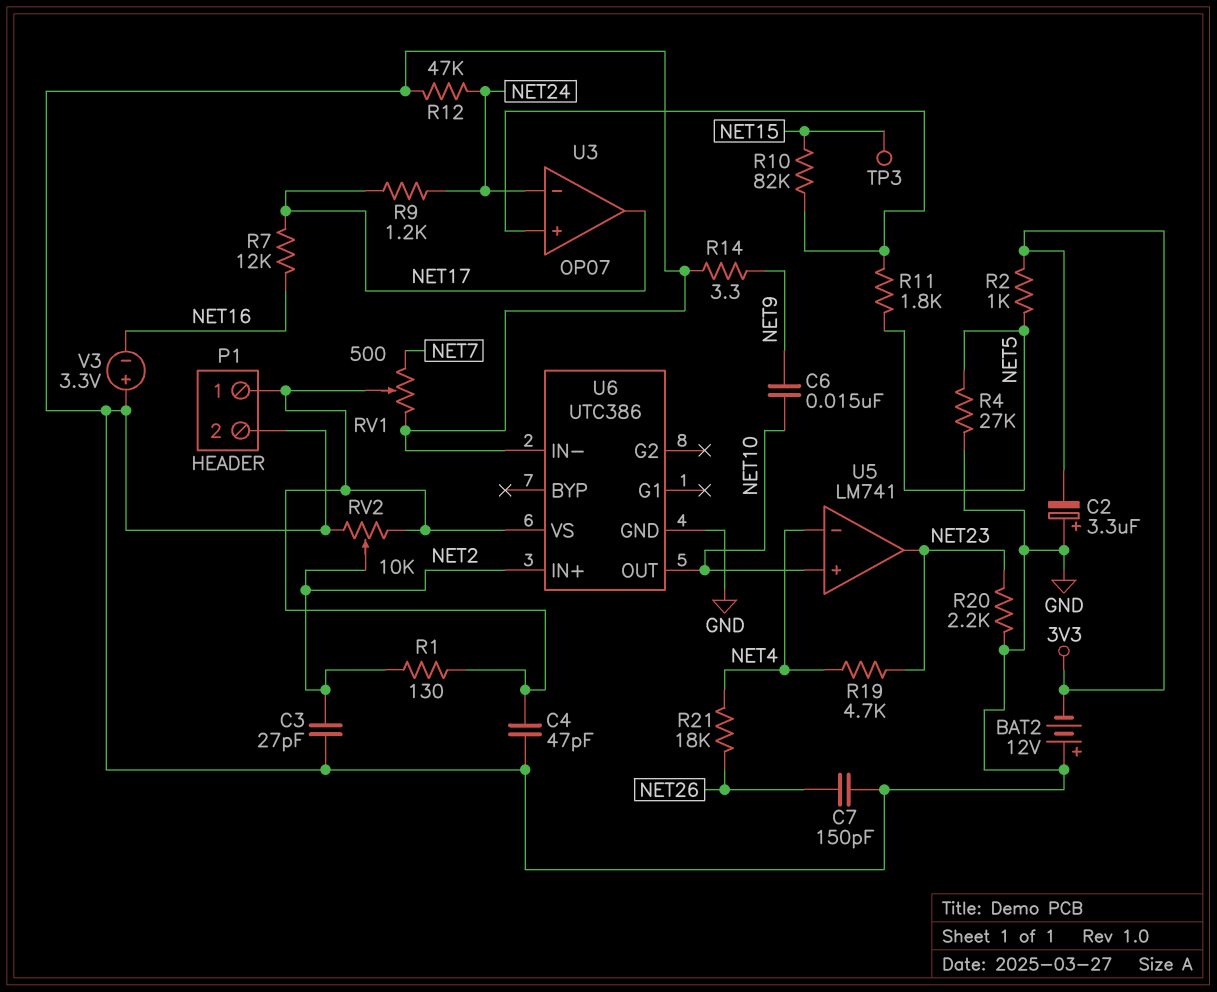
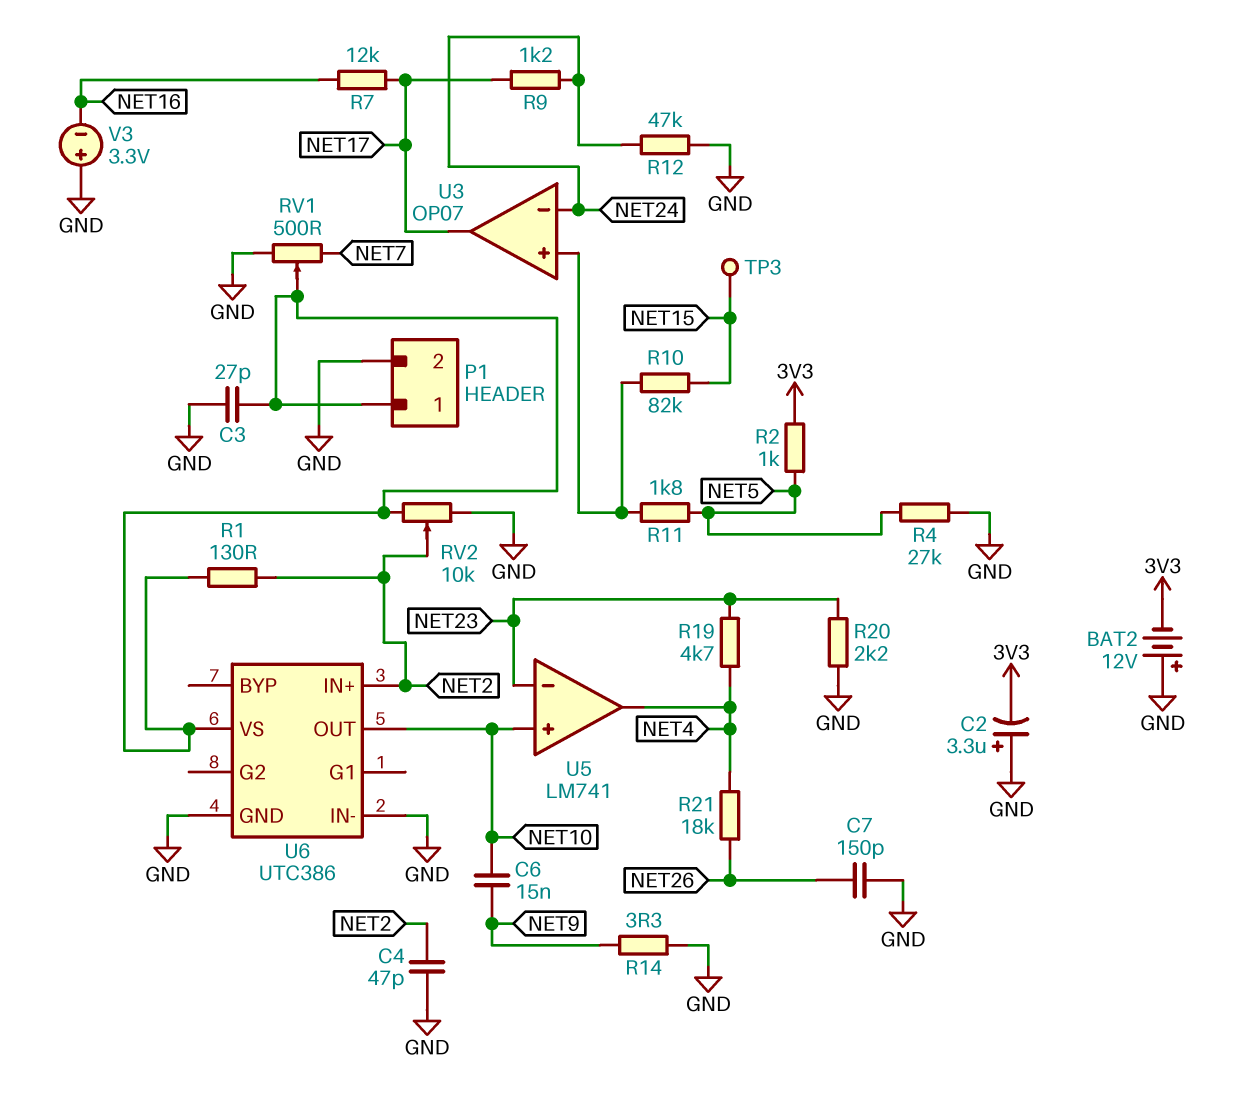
C3: 27pF (GND, NET2) -> 27pF (GND, P1/1)
C4: 47pF (GND, P1/1) -> 47pF (GND, NET2)
U5 pin in-: NET4 -> NET23
U5 pin out: NET23 -> NET4

